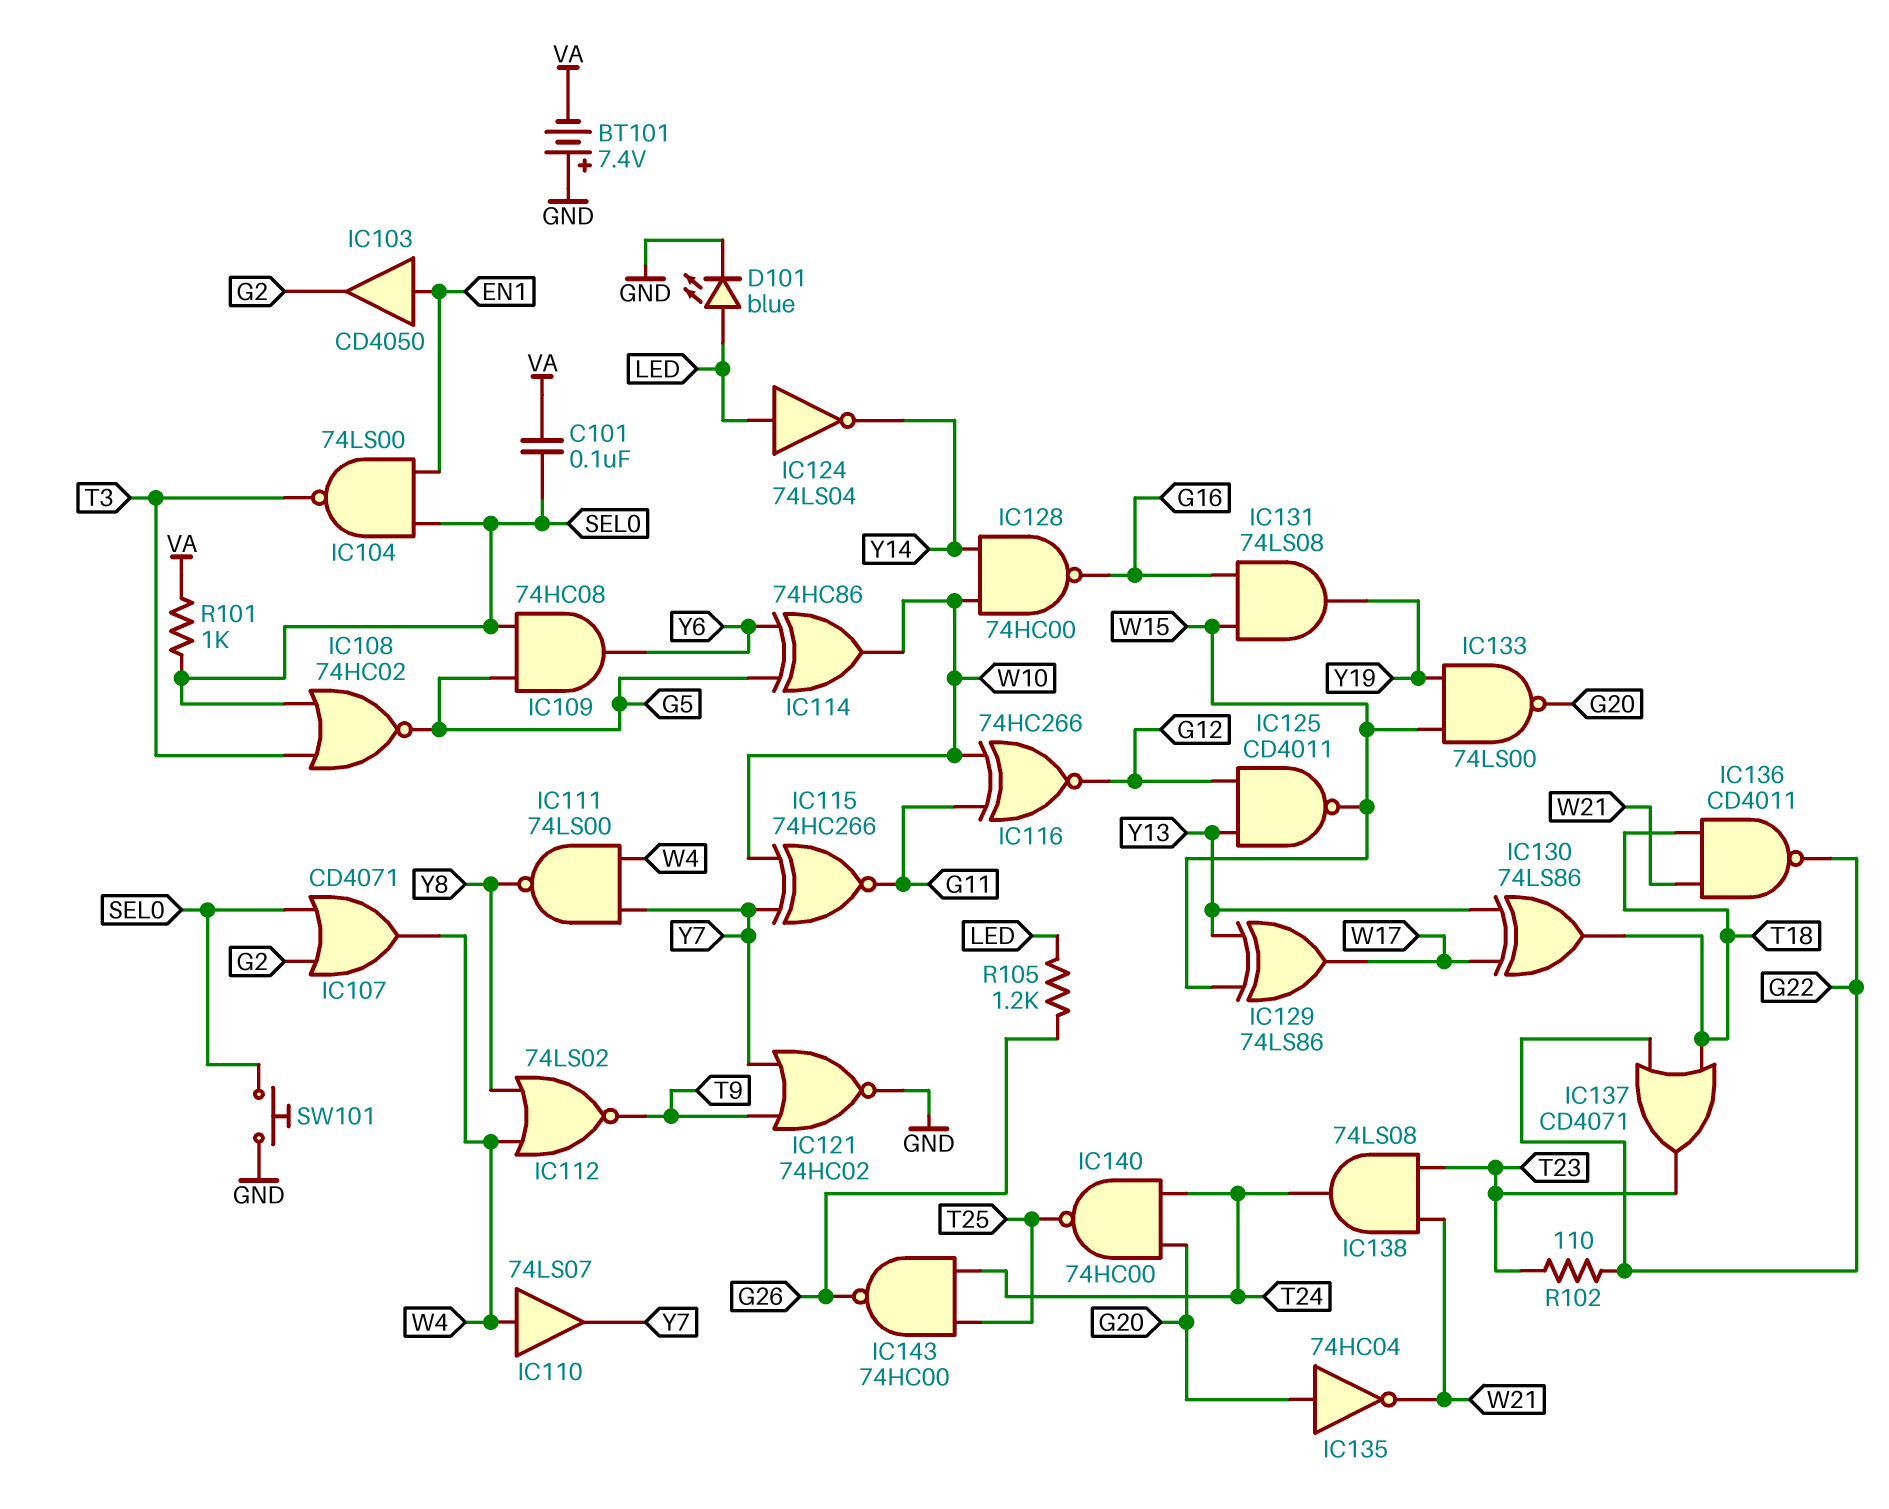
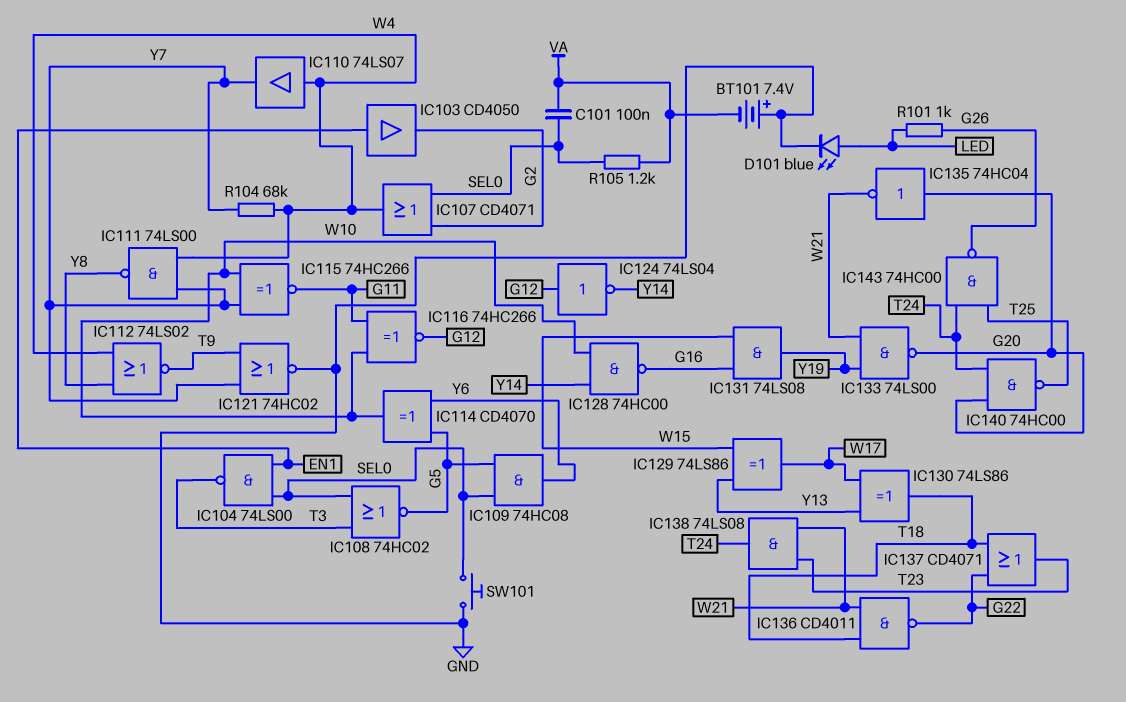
IC114: XOR 74HC86 (in G5, in Y6, out W10) -> XOR CD4070 (in G5, in Y6, out W10)
IC124: NOT 74LS04 (in LED, out Y14) -> NOT 74LS04 (in G12, out Y14)
IC125: NAND CD4011 (in G12, in Y13, out W15) -> none
IC133: NAND 74LS00 (in W15, in Y19, out G20) -> NAND 74LS00 (in W21, in Y19, out G20)
R101: 1k (SEL0, VA) -> 1k (G26, LED)
R102: 110 (G22, T23) -> none
R104: none -> 68k (W4, Y7)
R105: 1.2k (G26, LED) -> 1.2k (SEL0, VA)

